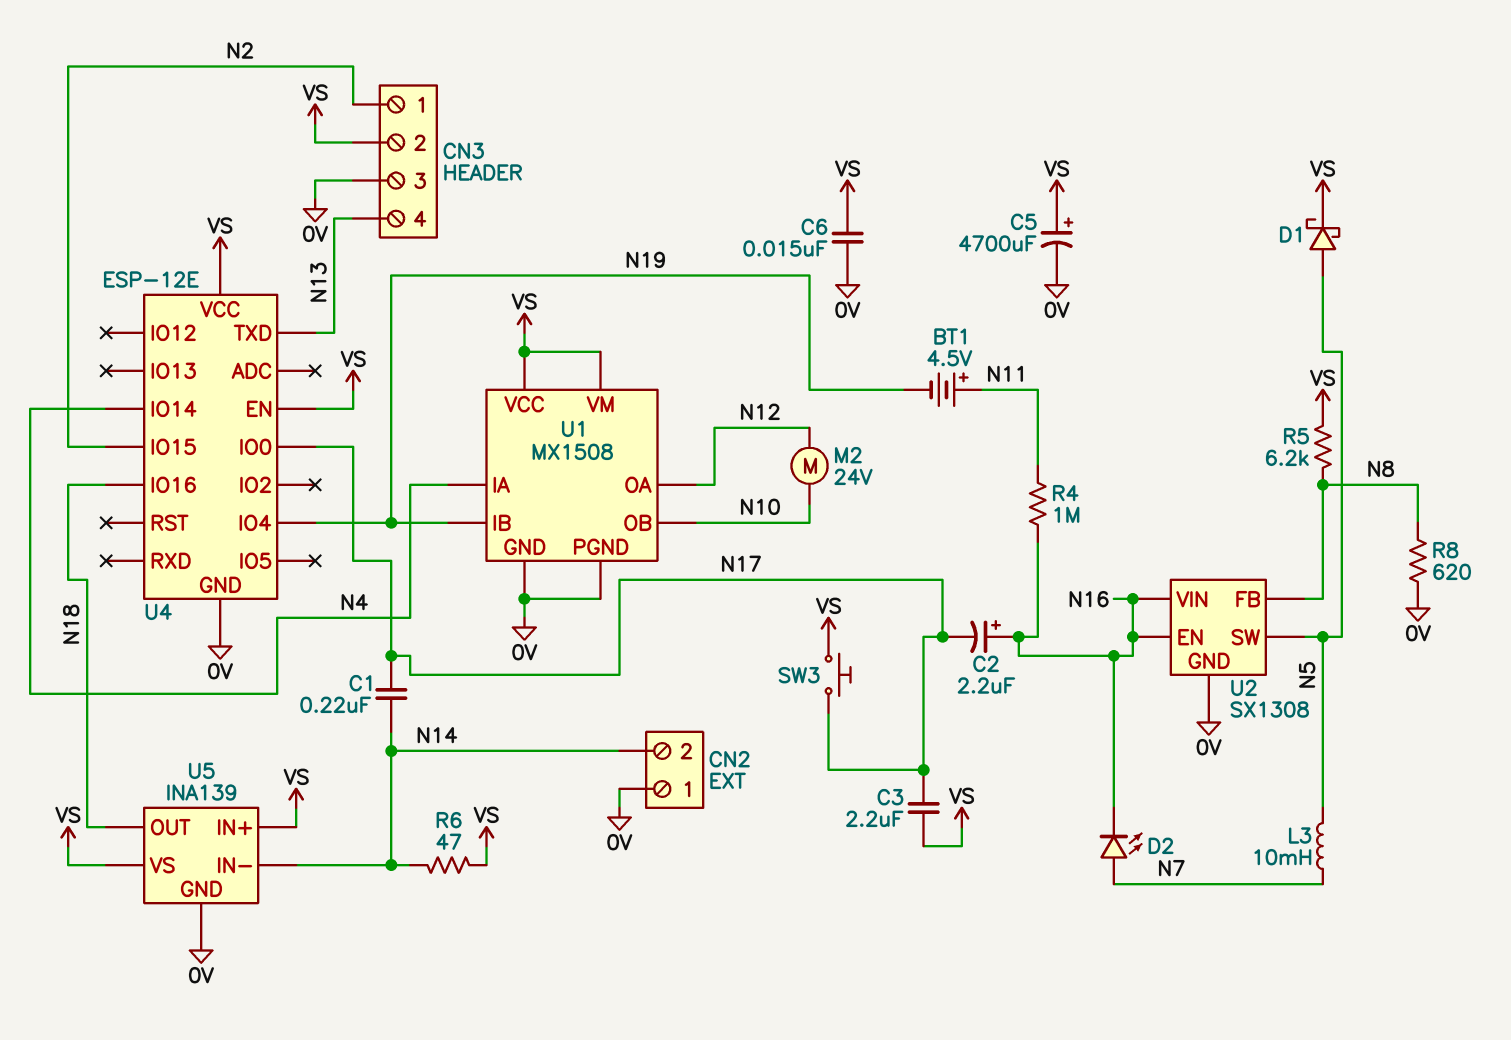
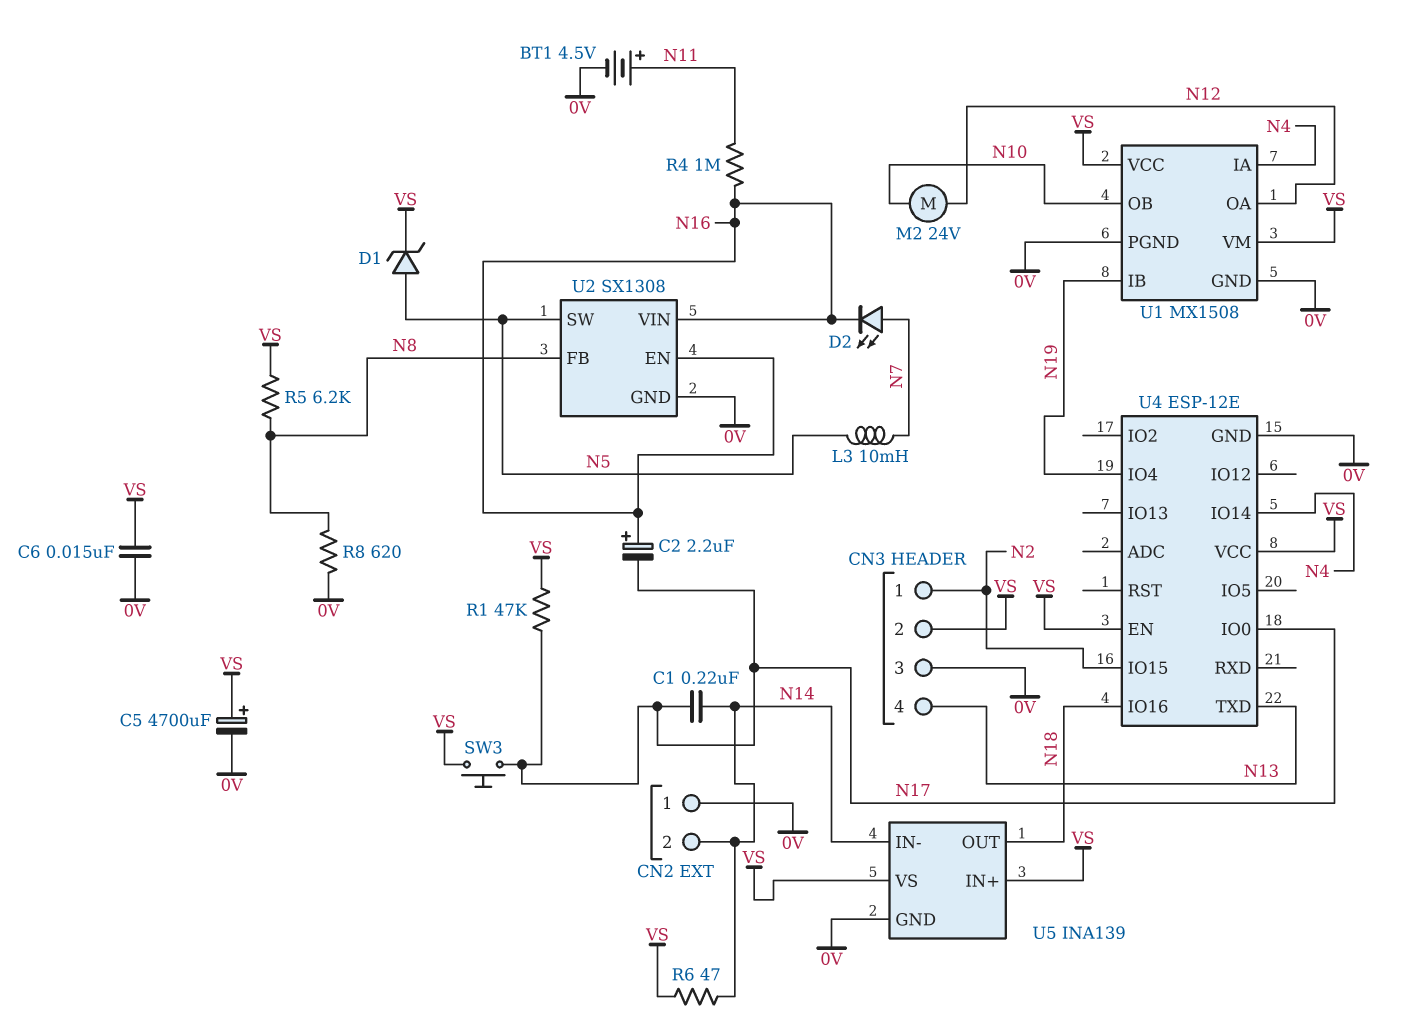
BT1: 4.5V (plus N11, minus N19) -> 4.5V (plus N11, minus 0V)
C3: 2.2uF (N17, VS) -> none
D1: schottky (A N5, K VS) -> zener (A N5, K VS)
R1: none -> 47k (N17, VS)

